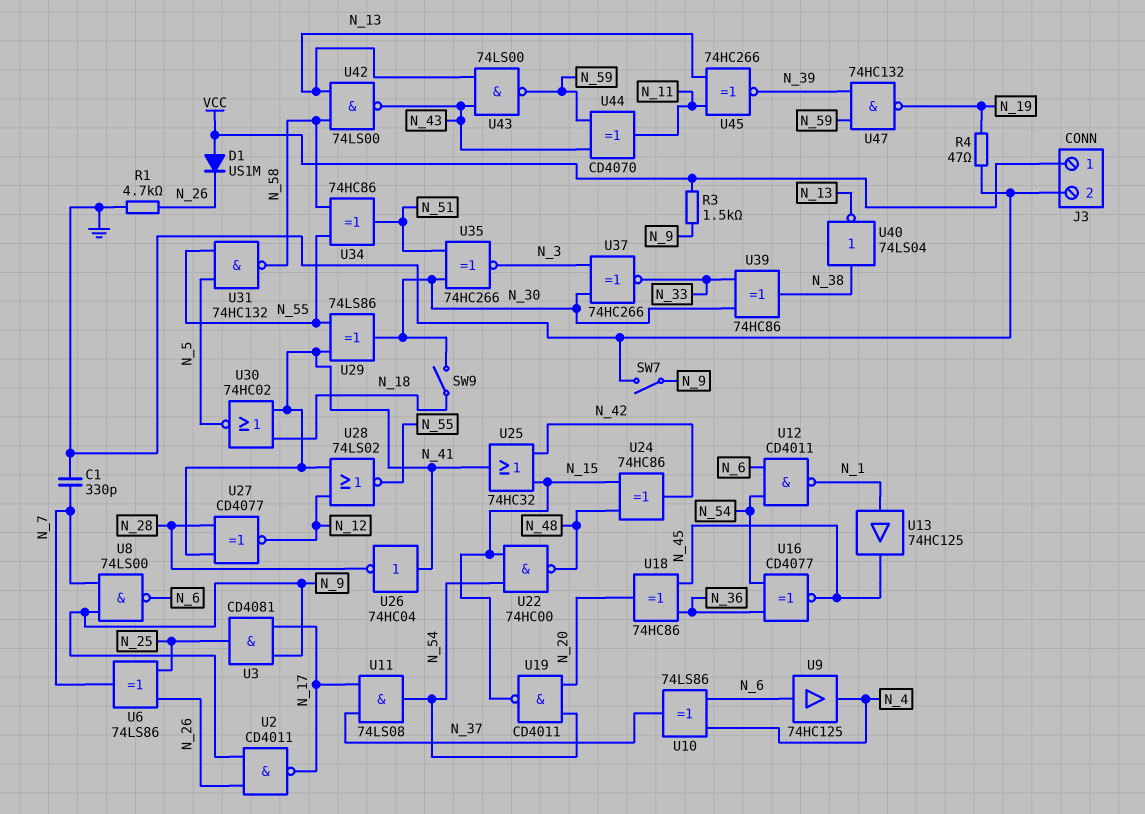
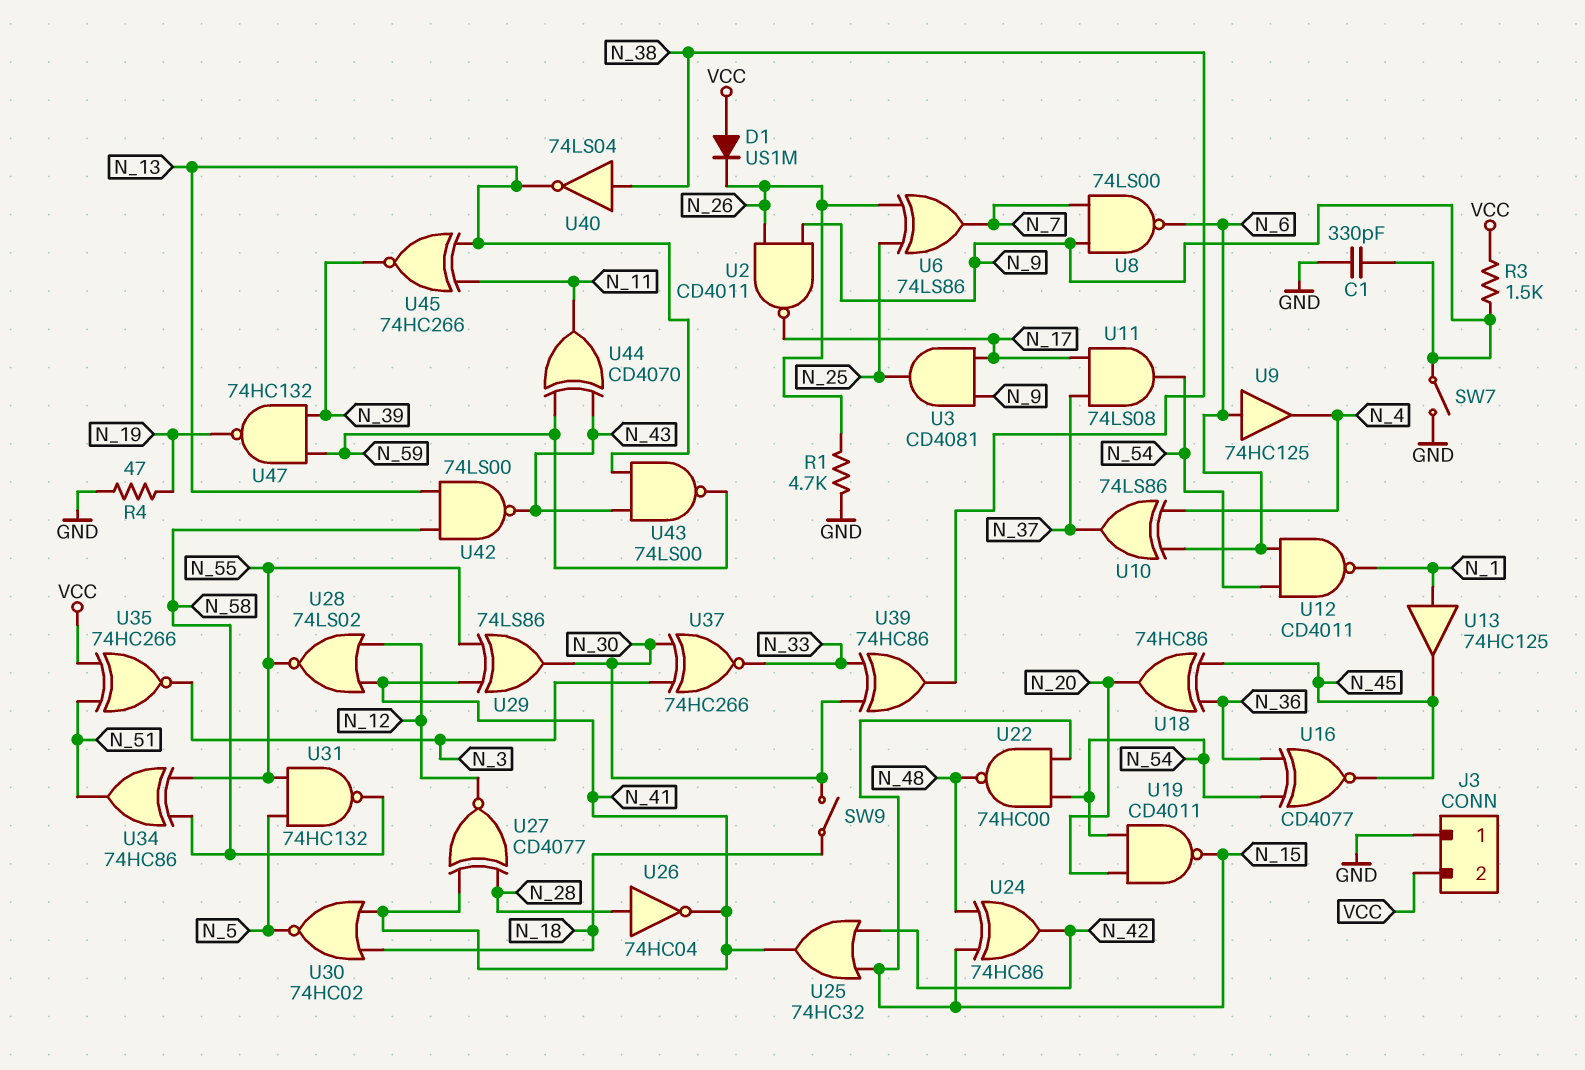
C1: 330pF (GND, N_7) -> 330pF (GND, N_9)
J3 pin 1: VCC -> GND
J3 pin 2: GND -> VCC
U26: NOT 74HC04 (in N_41, out N_28) -> NOT 74HC04 (in N_28, out N_41)
U35: XNOR 74HC266 (in N_30, in N_51, out N_3) -> XNOR 74HC266 (in N_51, in VCC, out N_3)

